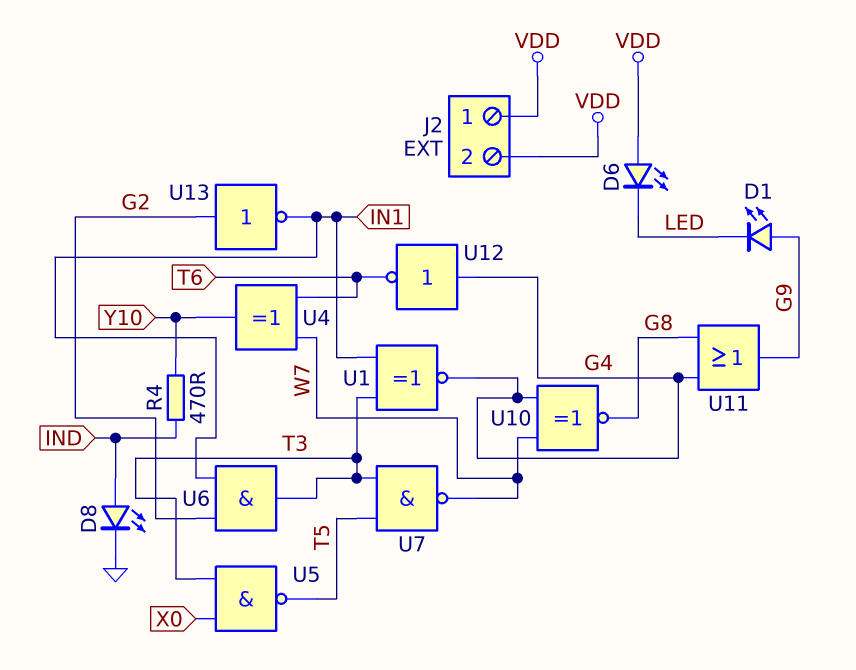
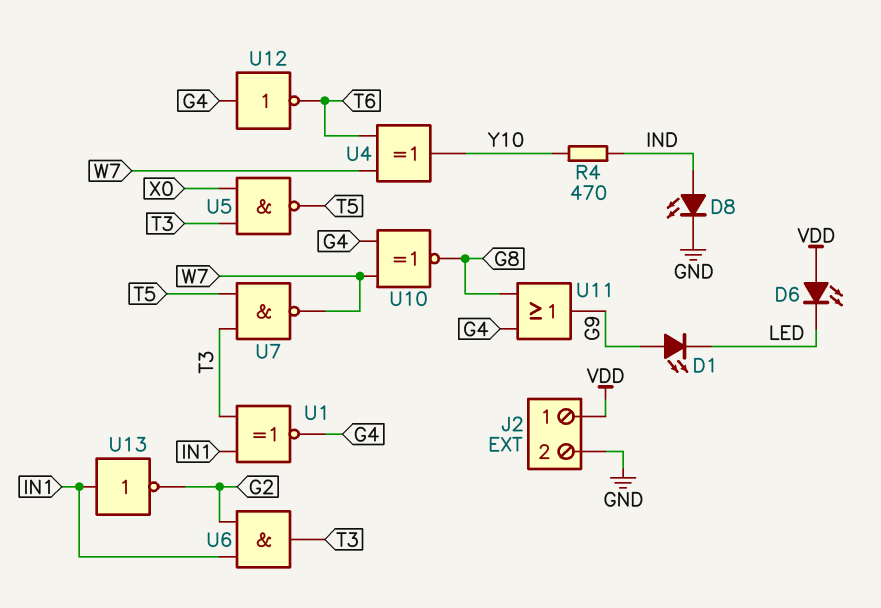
J2 pin 2: VDD -> GND
U13: NOT (in G2, out IN1) -> NOT (in IN1, out G2)

